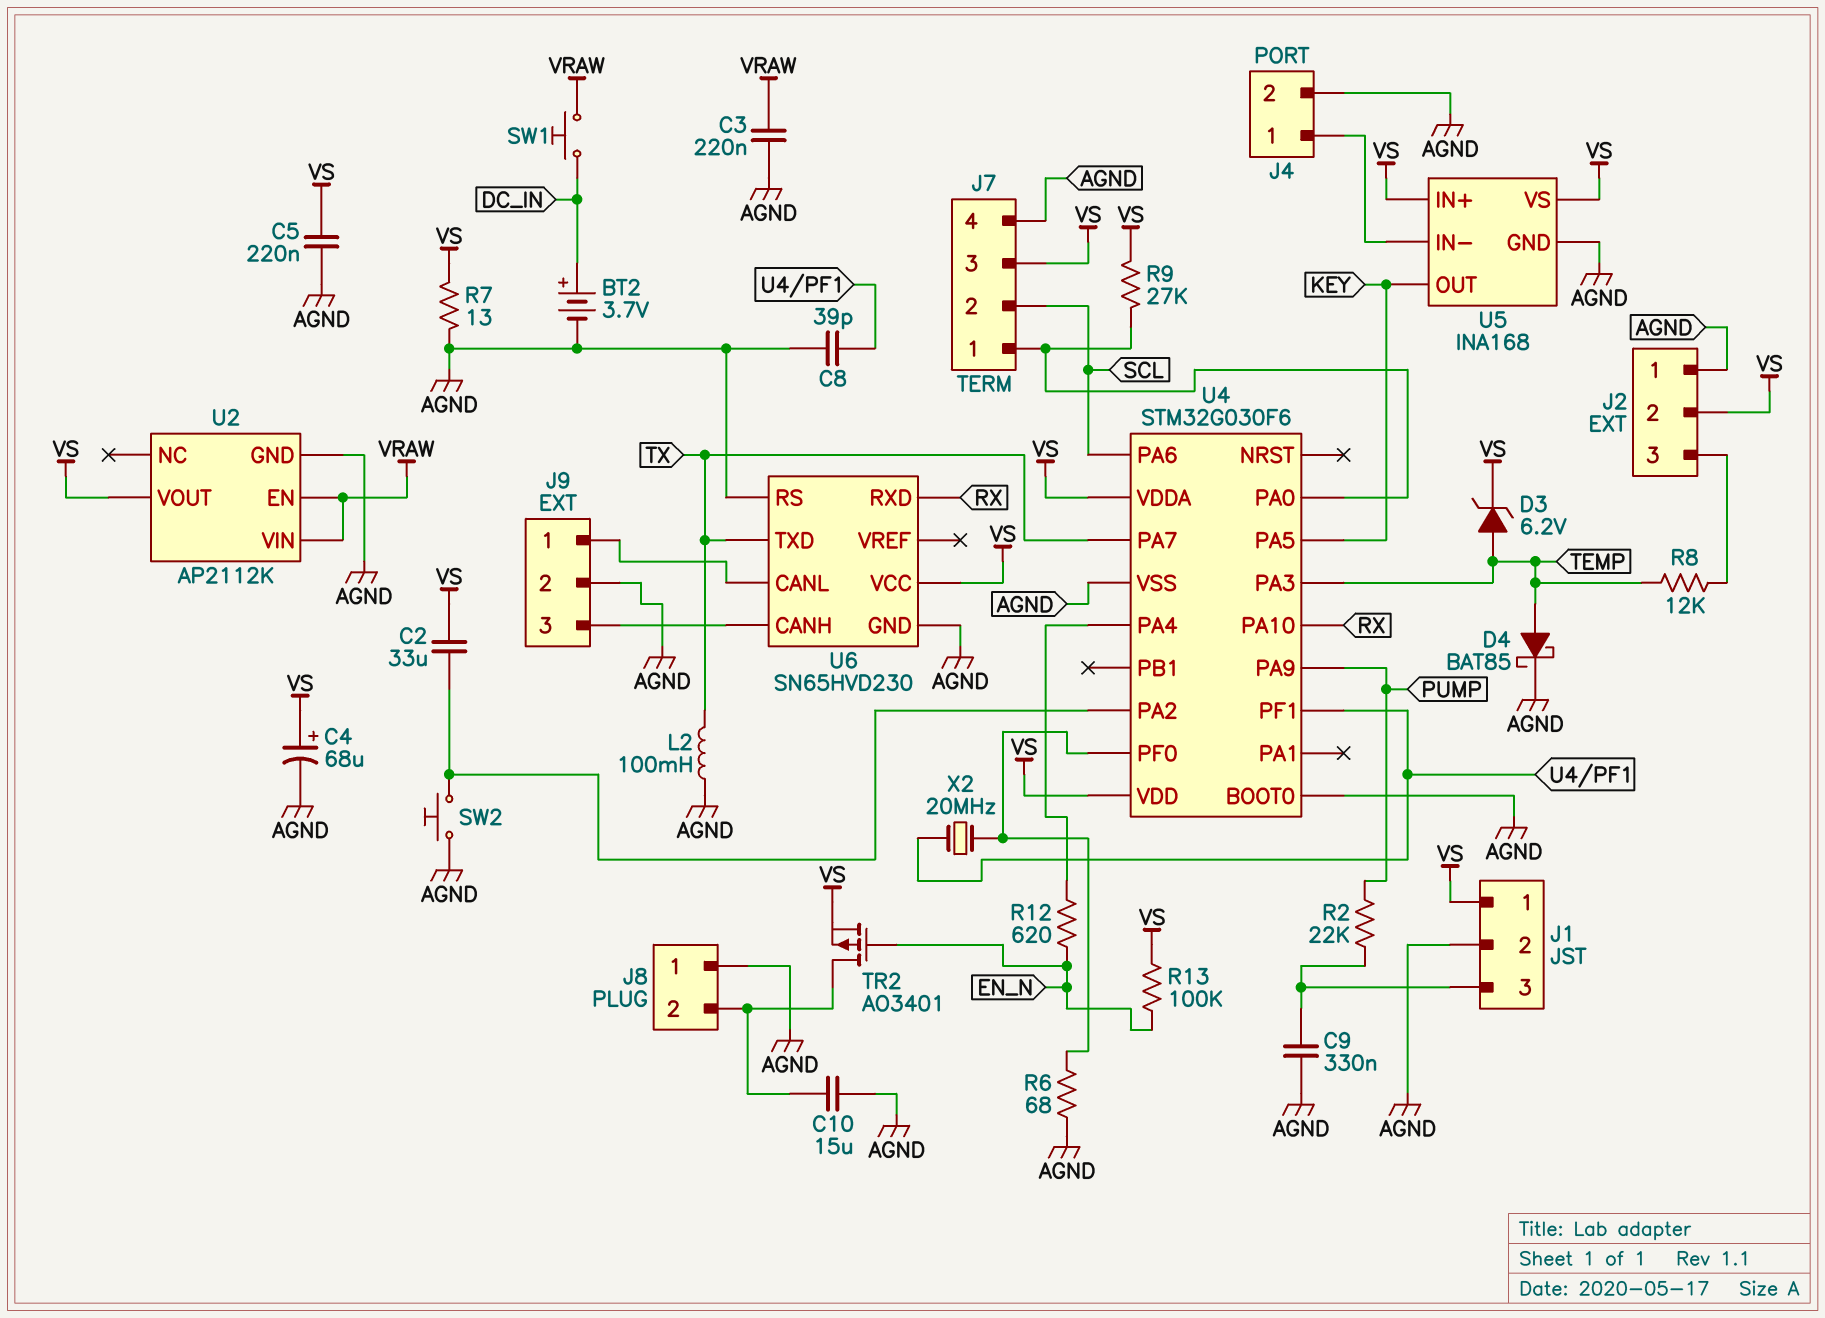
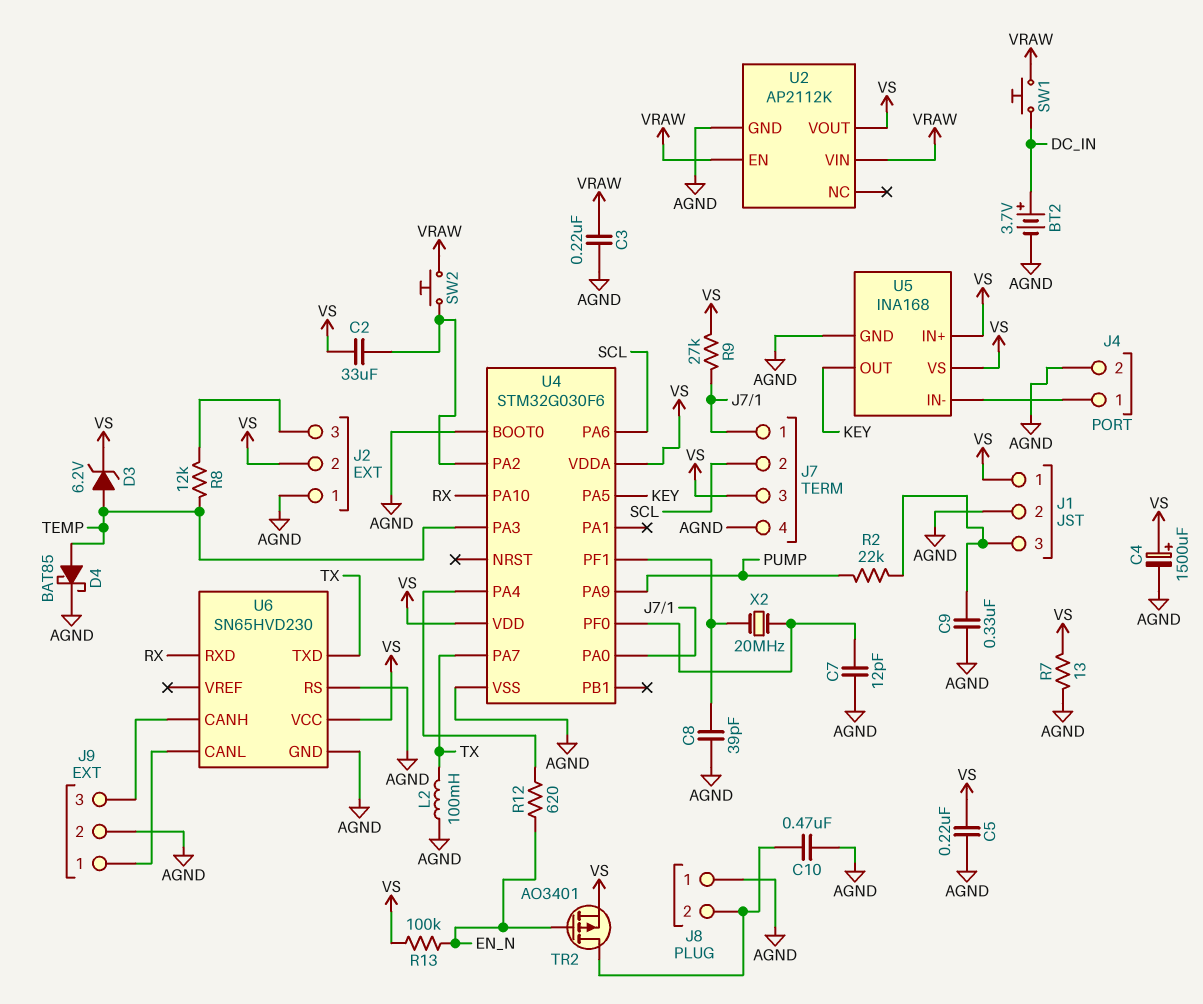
C4: 68uF (plus VS, minus AGND) -> 1500uF (plus VS, minus AGND)
C7: none -> 12pF (AGND, U4/PF0)
C10: 15uF (AGND, J8/2) -> 470nF (AGND, J8/2)
R6: 68 (AGND, U4/PF0) -> none
SW2: button (AGND, U4/PA2) -> button (U4/PA2, VRAW)

